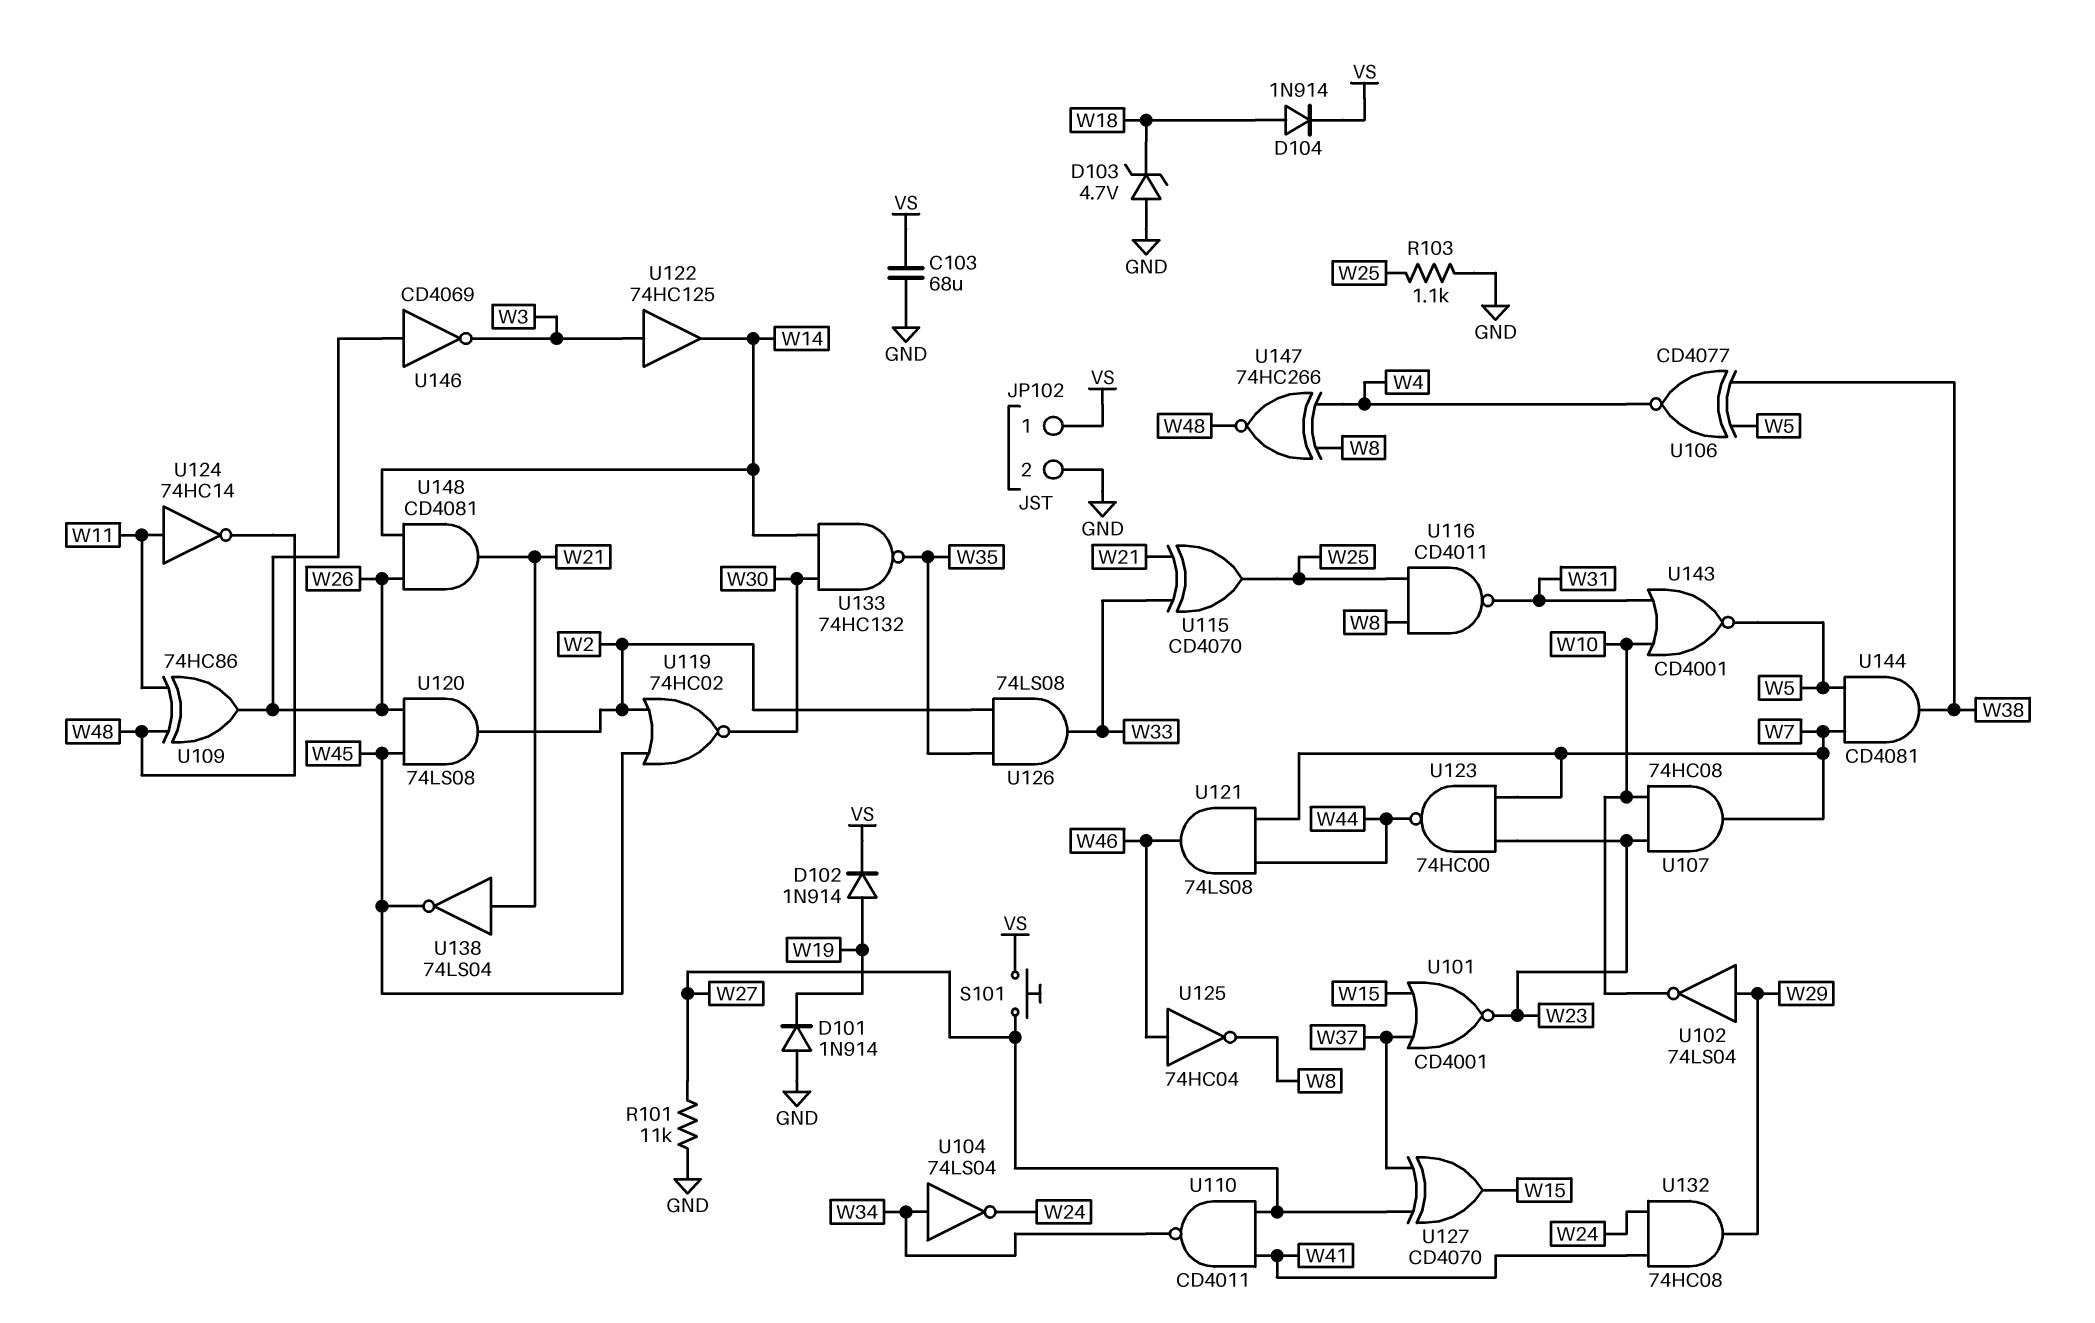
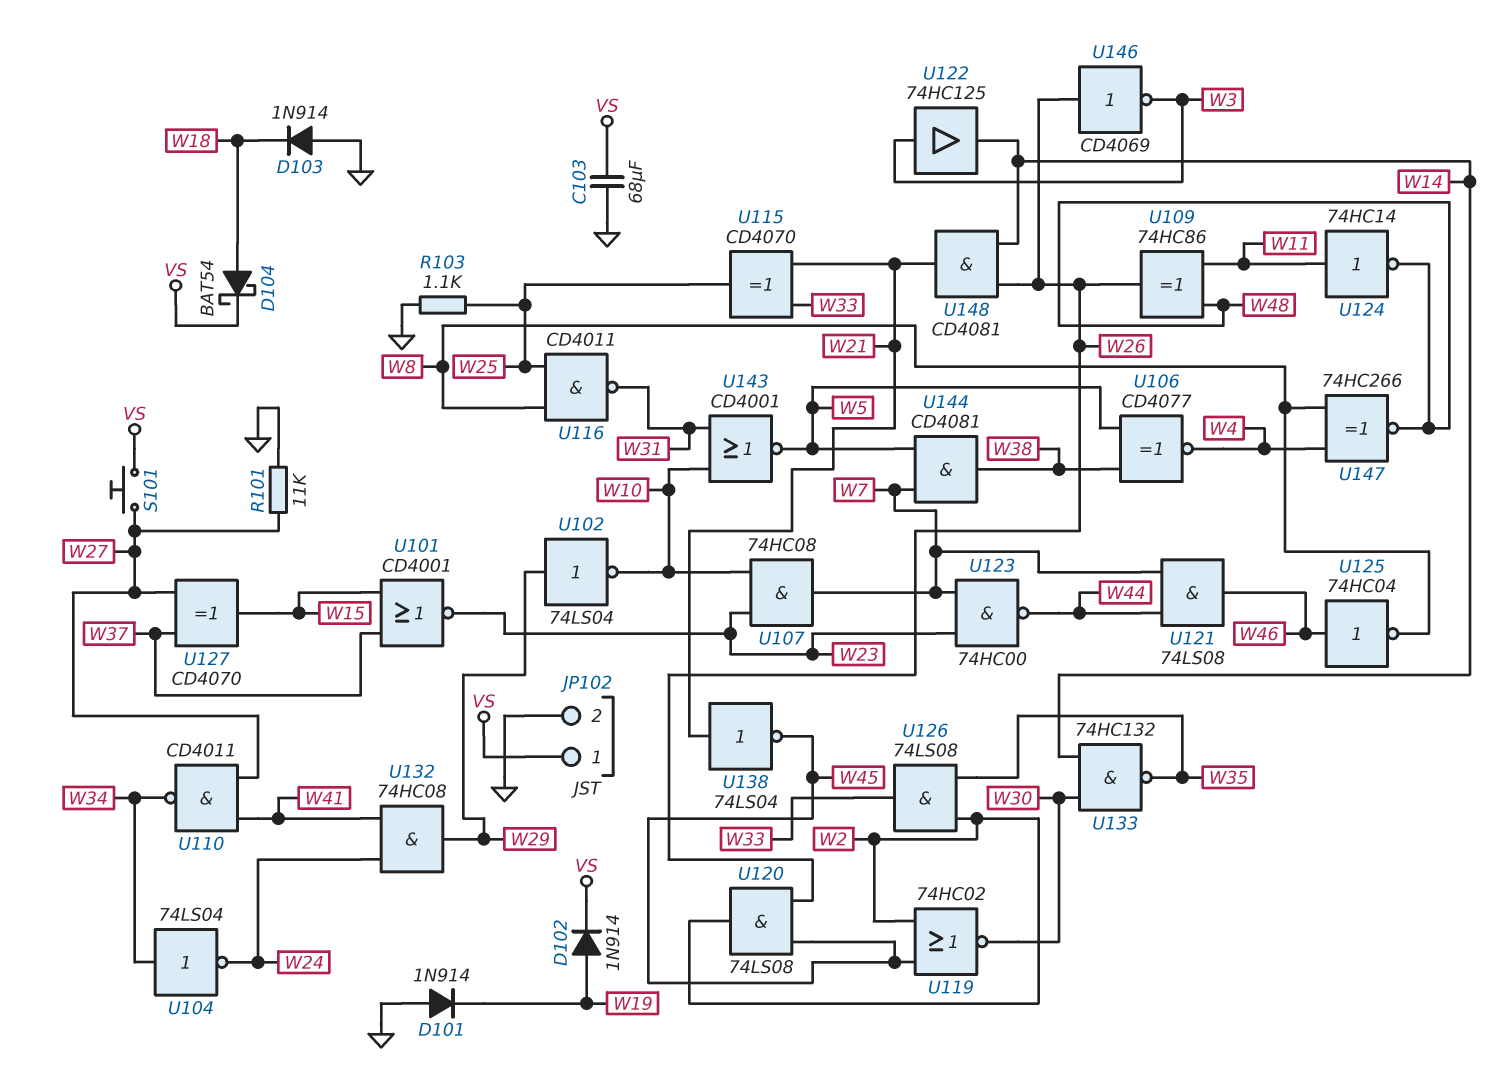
D103: zener 4.7V (A GND, K W18) -> diode 1N914 (A GND, K W18)
D104: diode 1N914 (A W18, K VS) -> schottky BAT54 (A W18, K VS)

